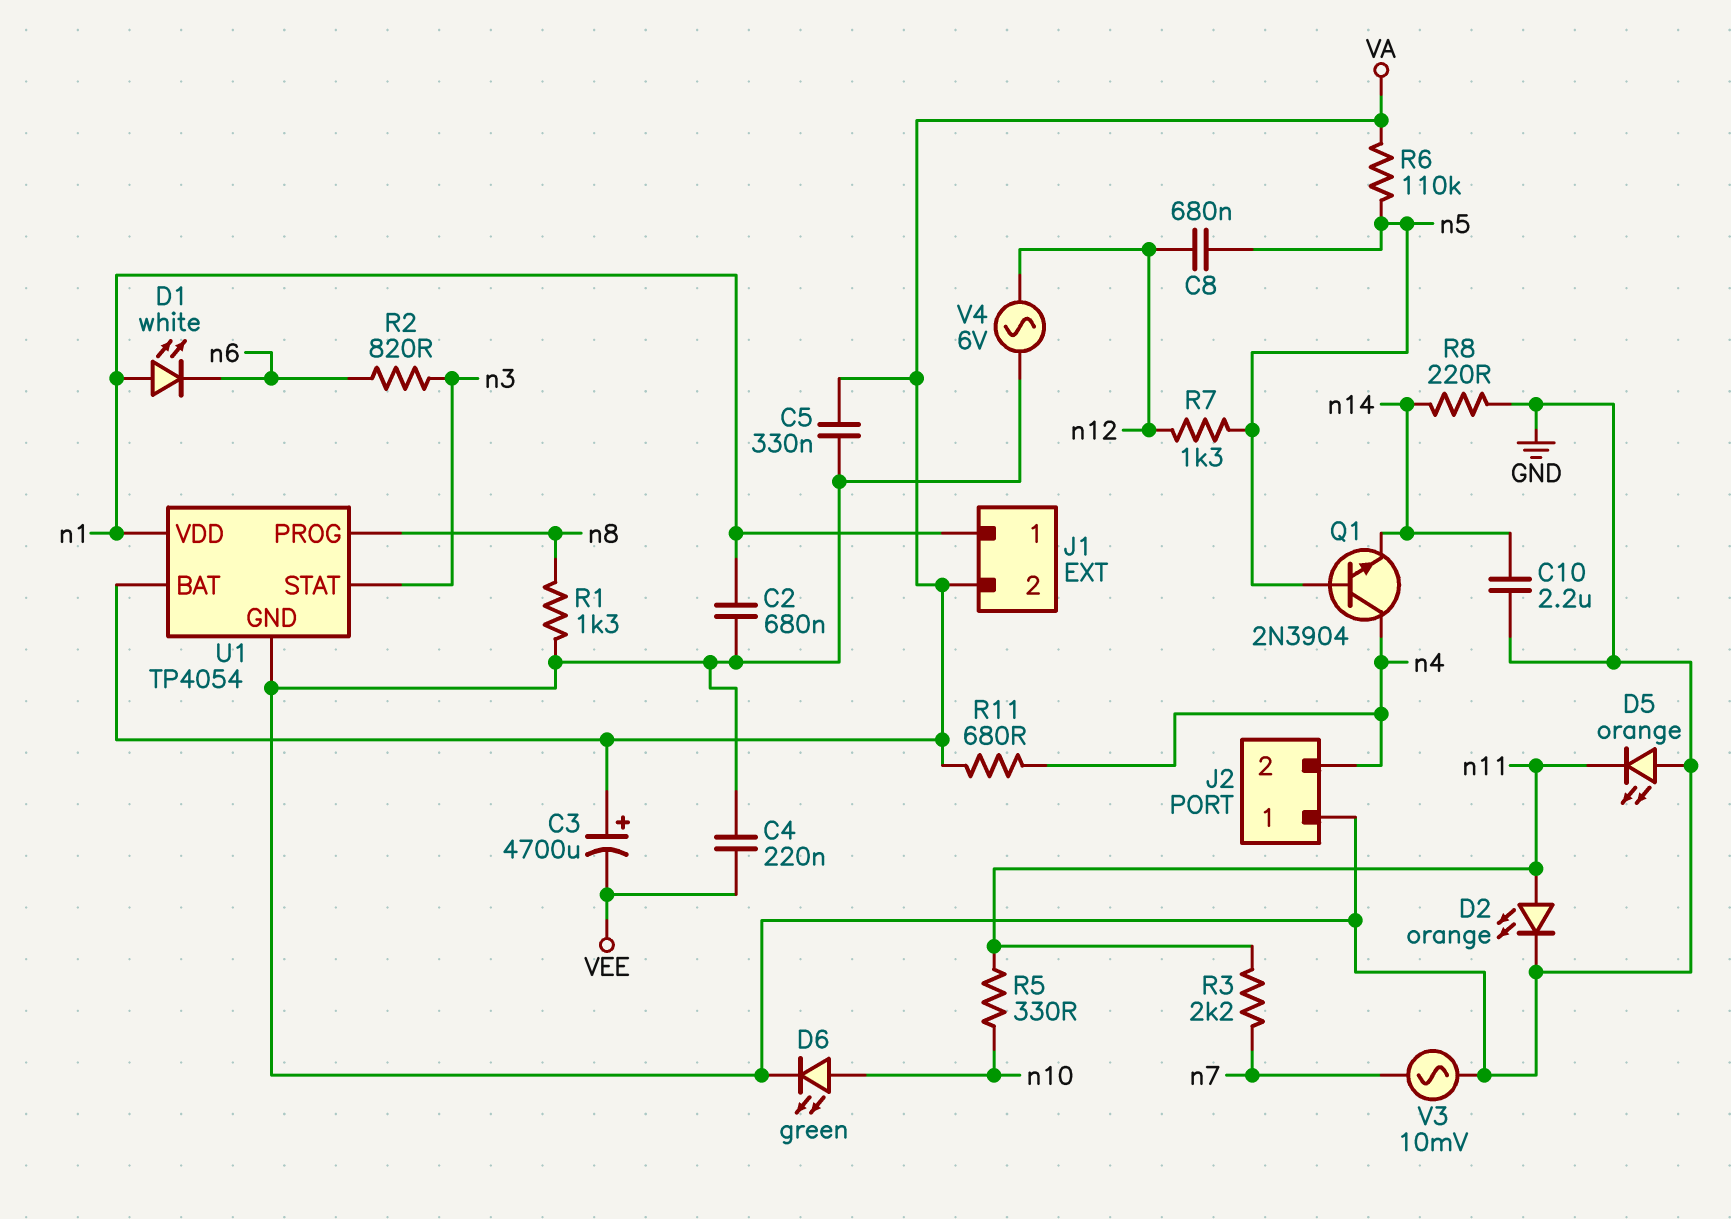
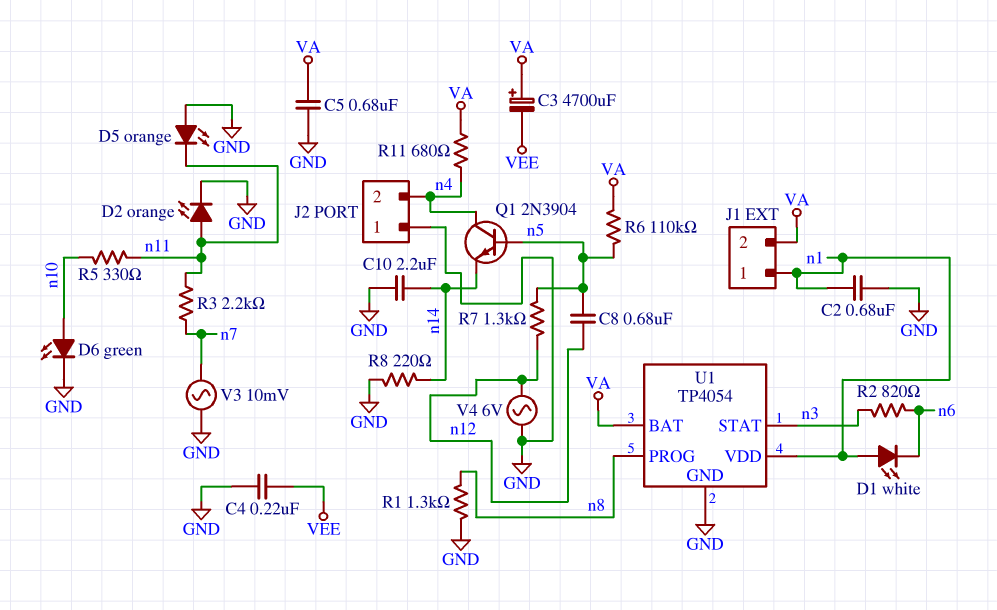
C5: 330nF (GND, VA) -> 680nF (GND, VA)

